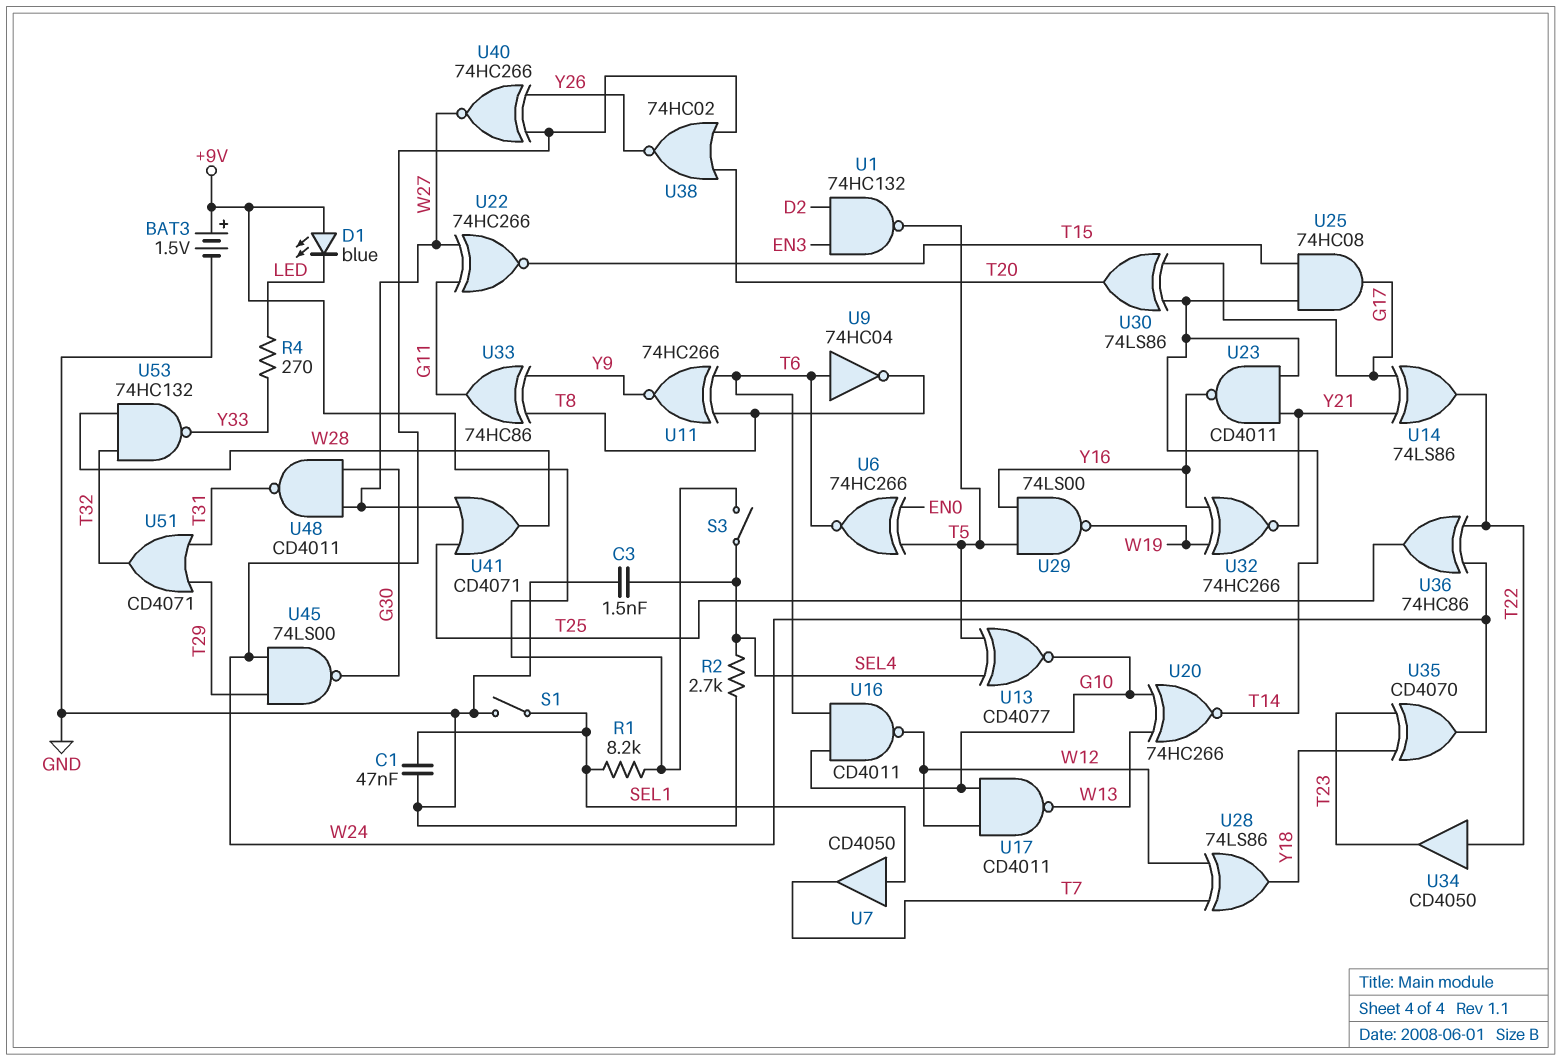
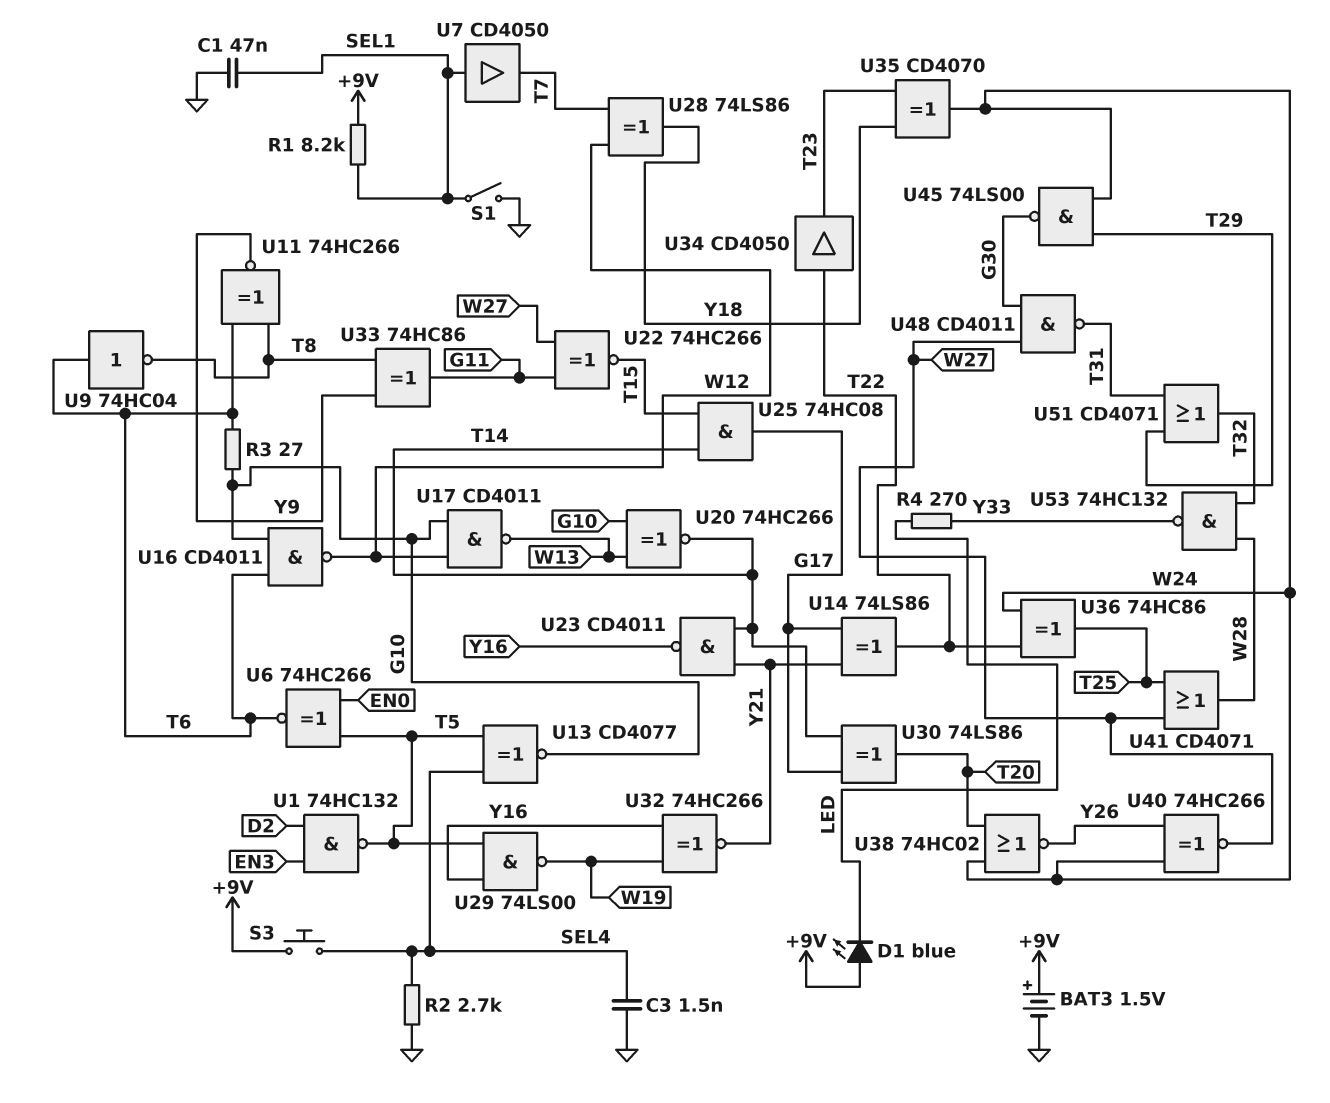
R3: none -> 27 (G10, T6)
S3: switch (+9V, SEL4) -> button (+9V, SEL4)

